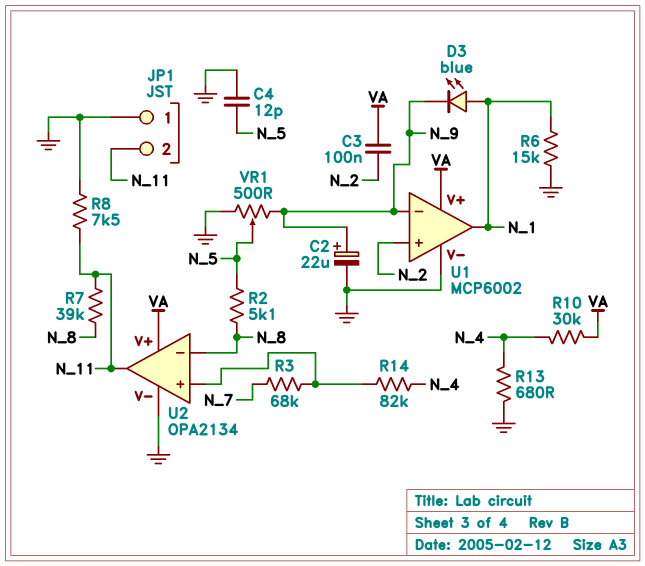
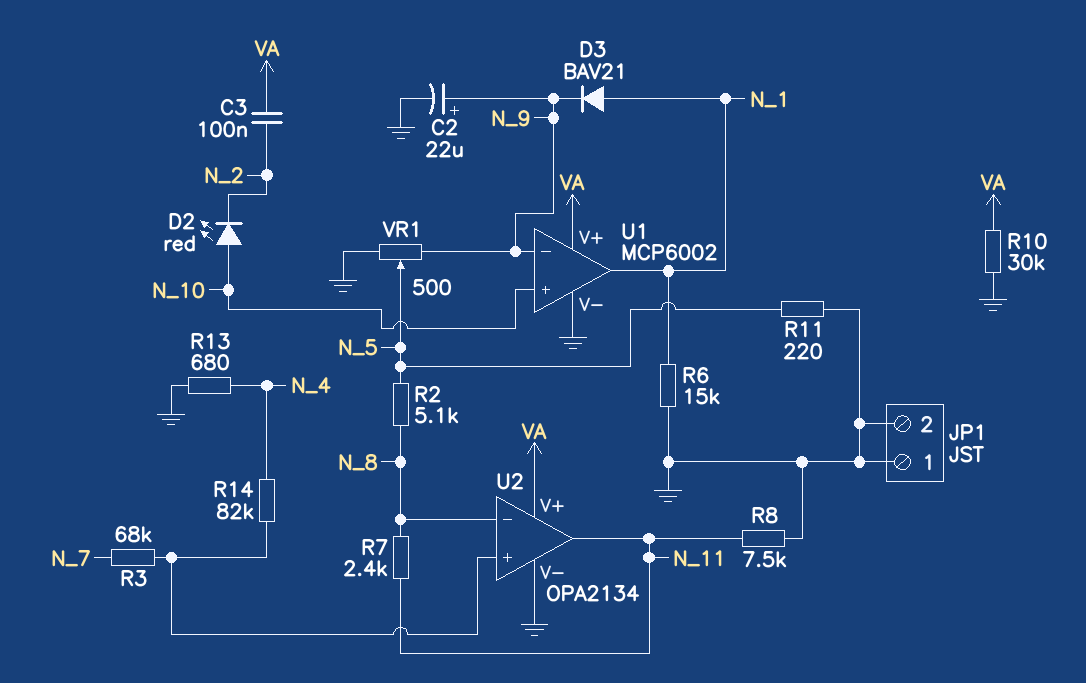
C4: 12pF (GND, N_5) -> none
D2: none -> LED red (A N_10, K N_2)
D3: LED blue (A N_1, K N_9) -> diode BAV21 (A N_1, K N_9)
JP1 pin 2: N_11 -> GND
R7: 39k (N_8, N_11) -> 2.4k (N_8, N_11)
R10: 30k (N_4, VA) -> 30k (GND, VA)
R11: none -> 220 (GND, N_5)
U1 pin in+: N_2 -> N_10

